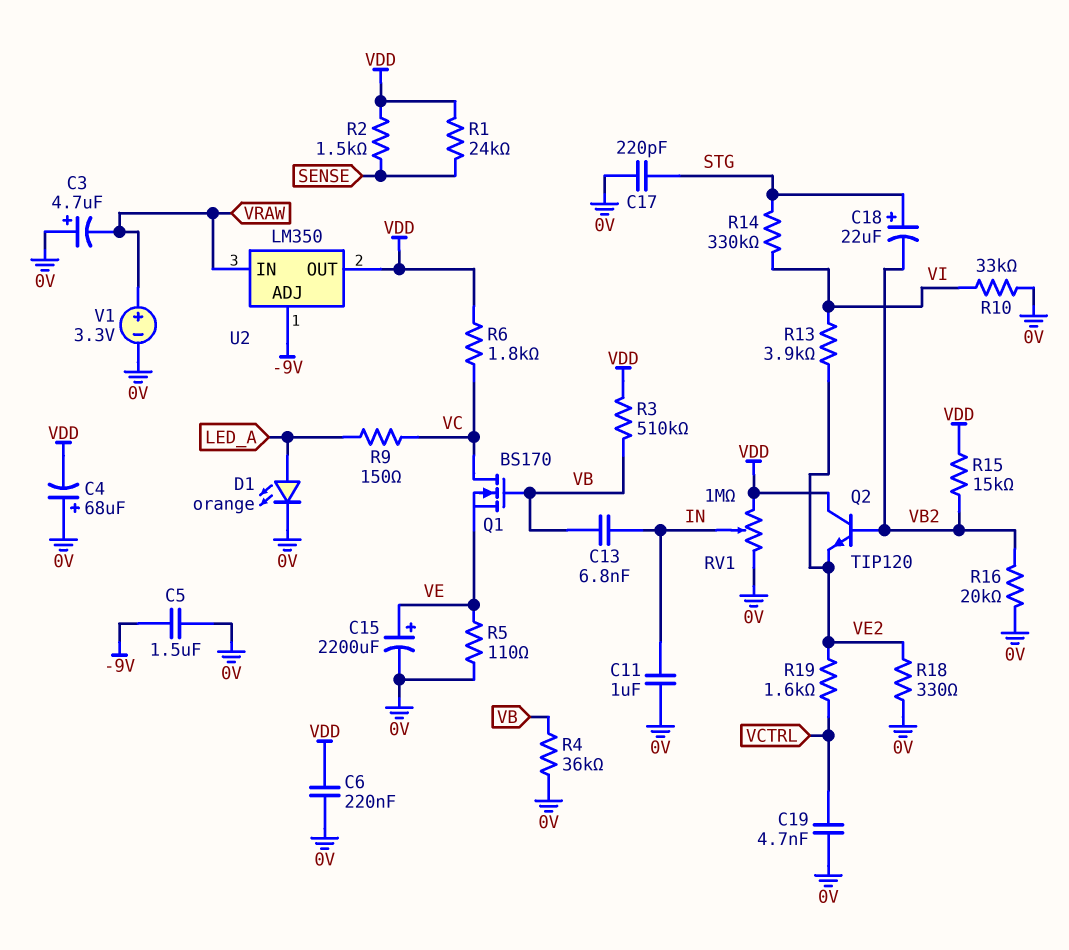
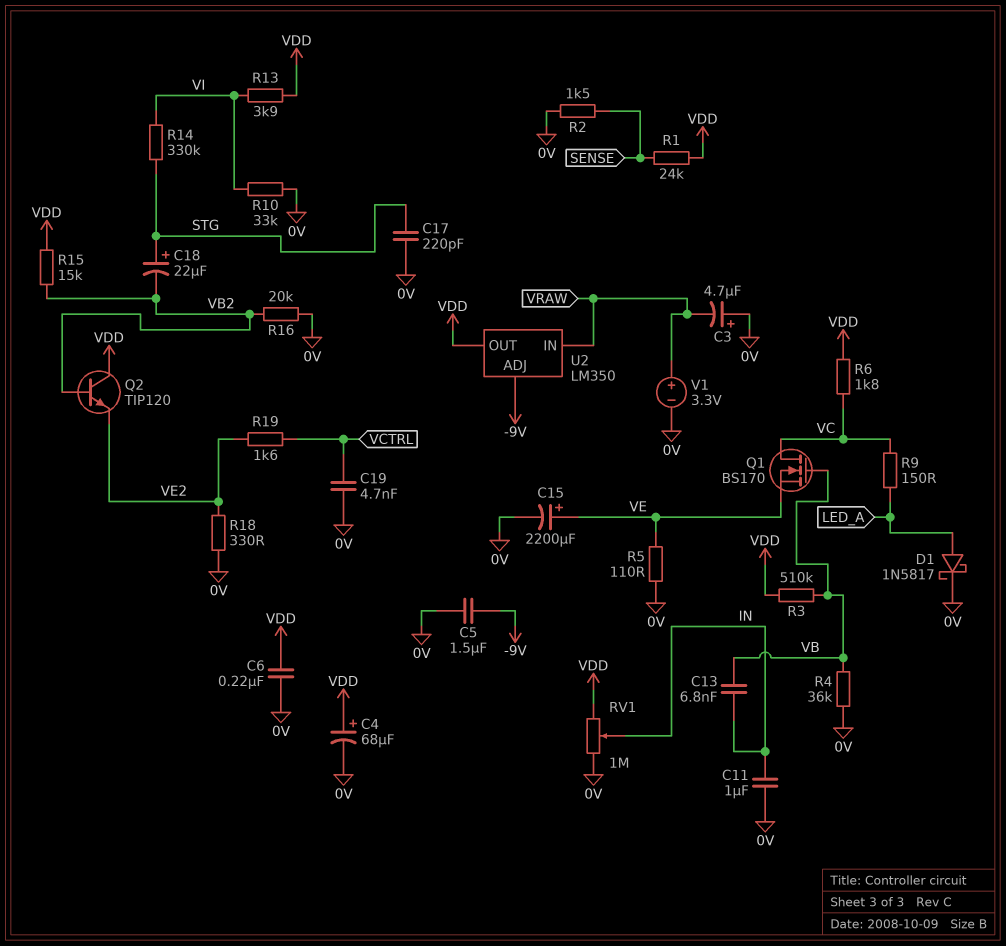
C4: 68uF (plus 0V, minus VDD) -> 68uF (plus VDD, minus 0V)
D1: LED orange (A LED_A, K 0V) -> schottky 1N5817 (A LED_A, K 0V)
R2: 1.5k (SENSE, VDD) -> 1.5k (0V, SENSE)
R13: 3.9k (VE2, VI) -> 3.9k (VDD, VI)

